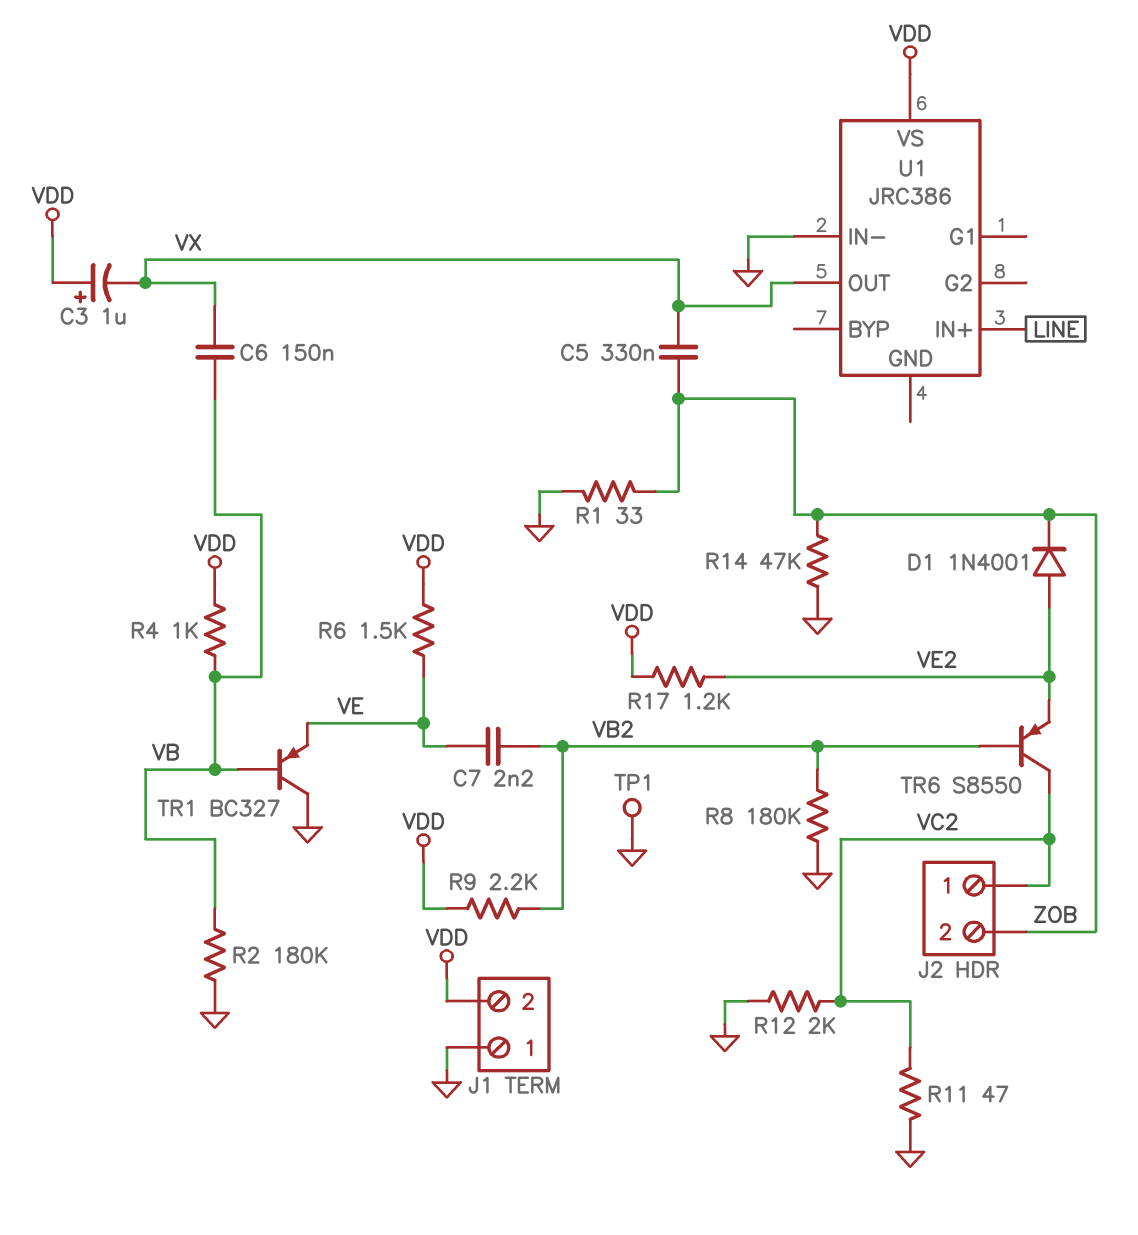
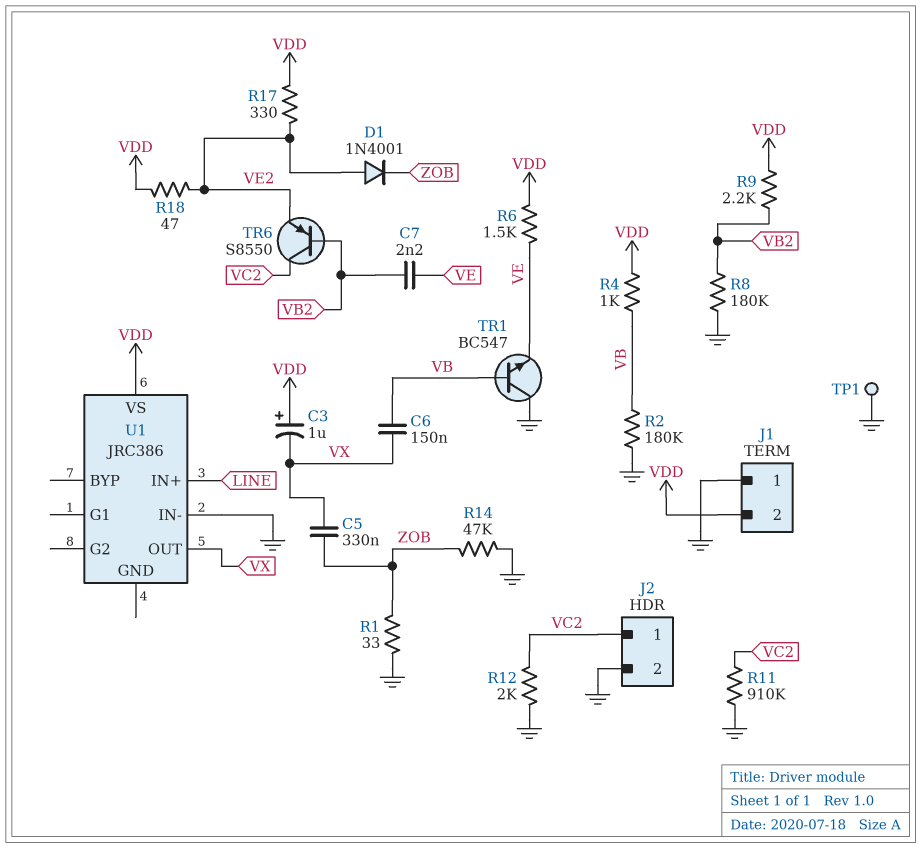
J2 pin 2: ZOB -> GND
R11: 47 (GND, VC2) -> 910k (GND, VC2)
R17: 1.2k (VDD, VE2) -> 330 (VDD, VE2)
R18: none -> 47 (VDD, VE2)
TR1: PNP BC327 (B VB, C GND, E VE) -> NPN BC547 (B VB, C GND, E VE)

